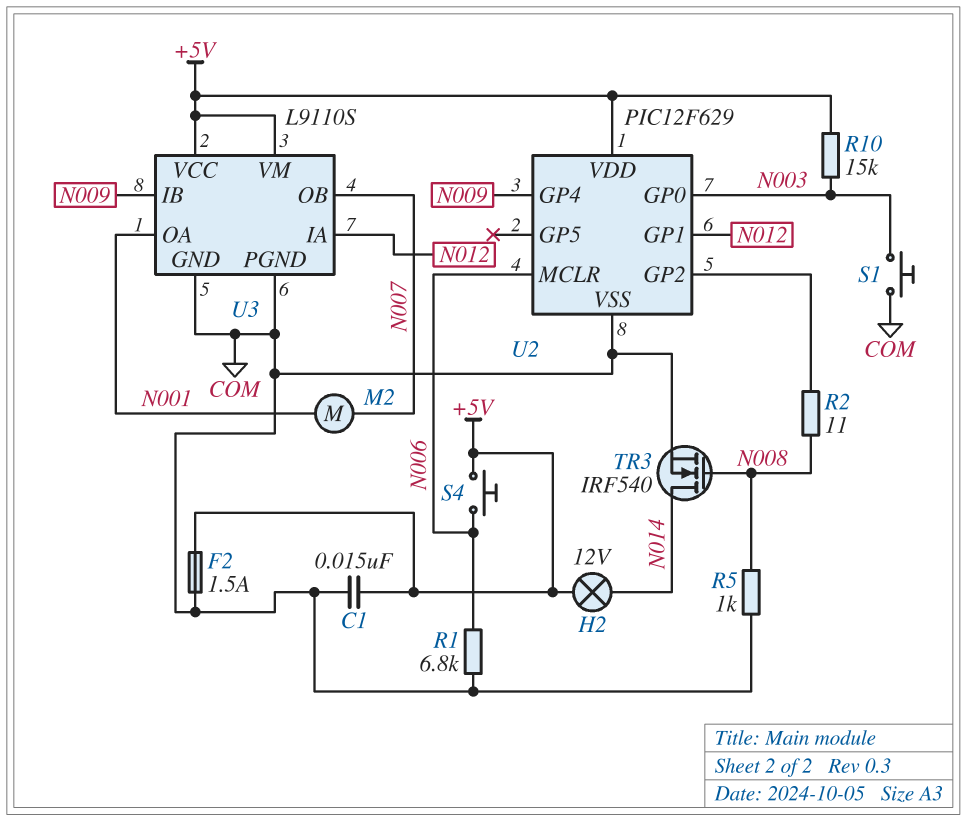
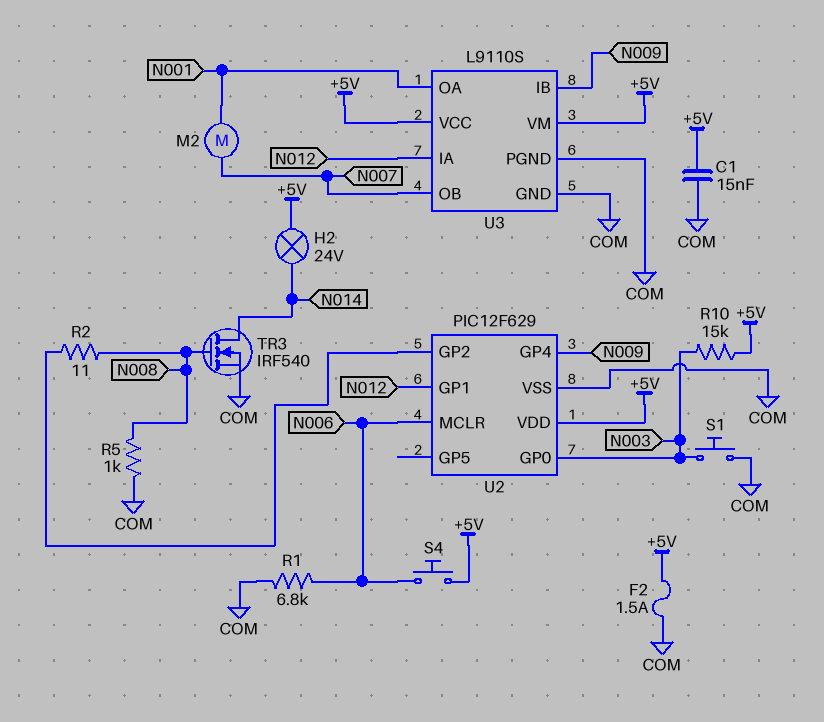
H2: lamp 12V (+5V, N014) -> lamp 24V (+5V, N014)

